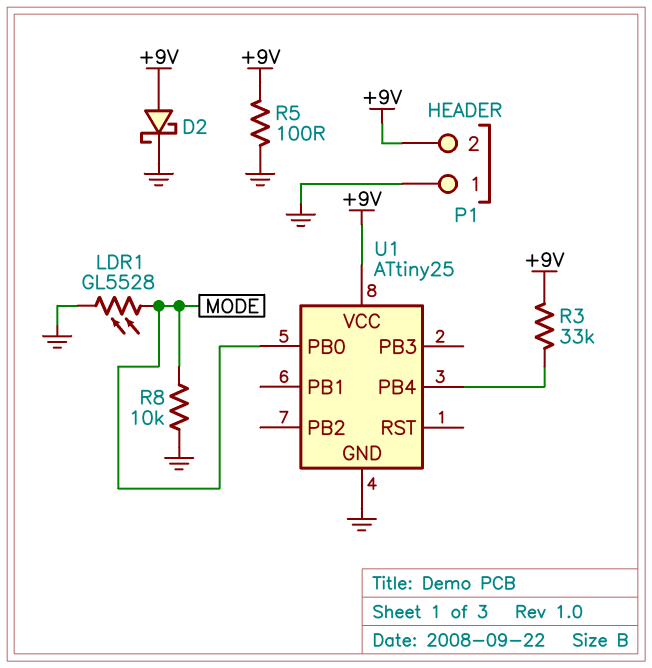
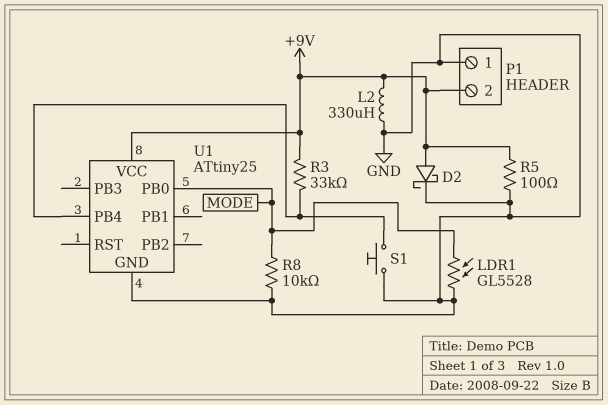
L2: none -> 330uH (+9V, GND)
S1: none -> button (GND, U1/PB4)

